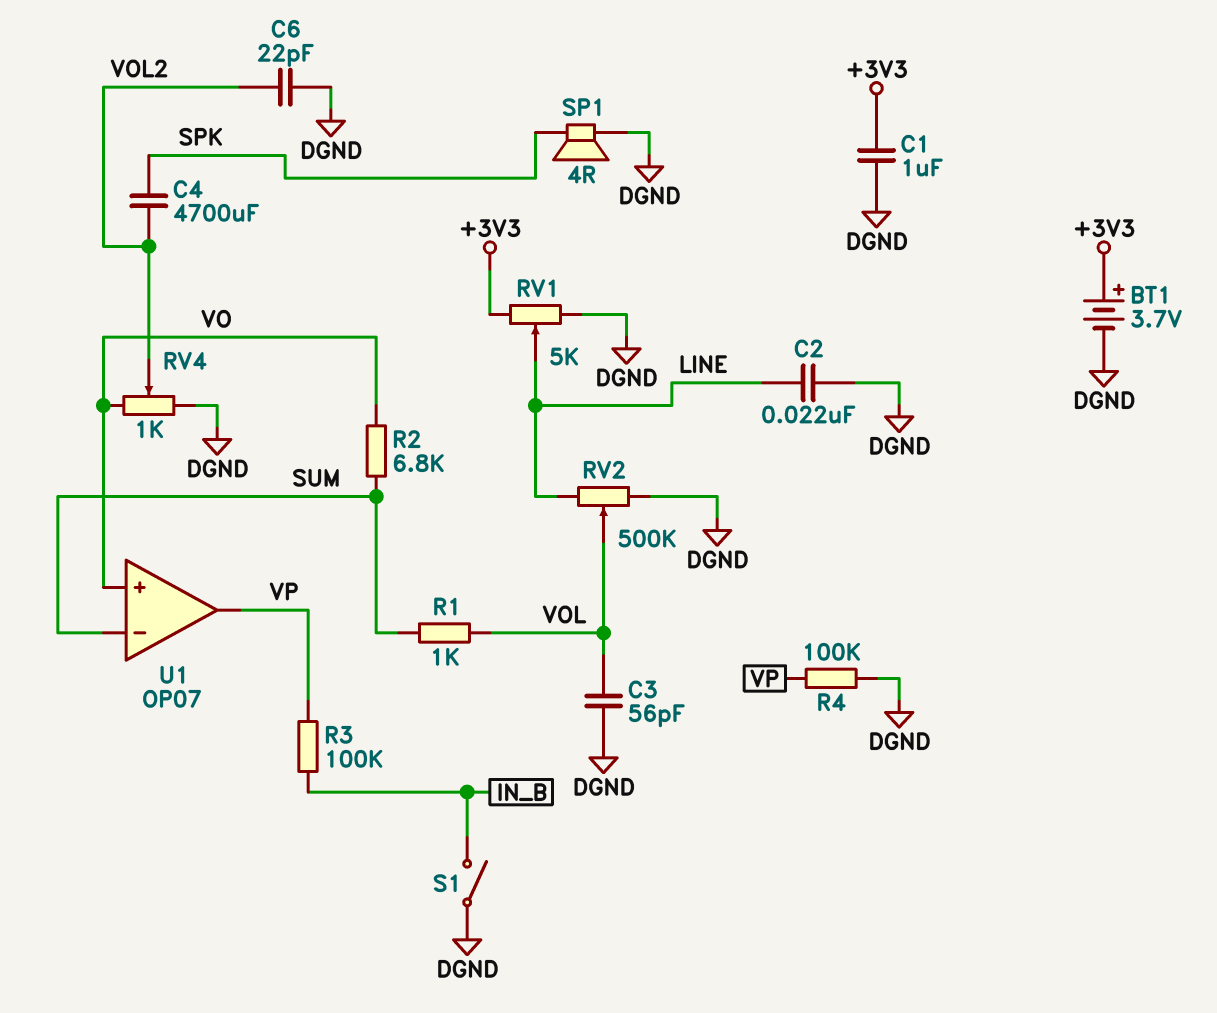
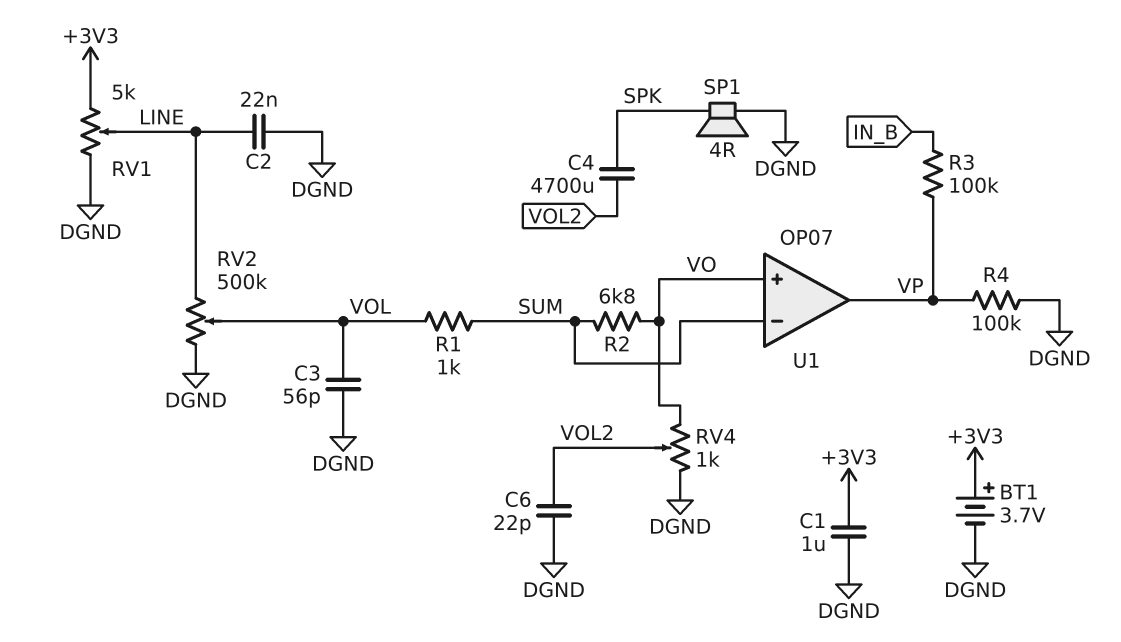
S1: switch (DGND, IN_B) -> none

